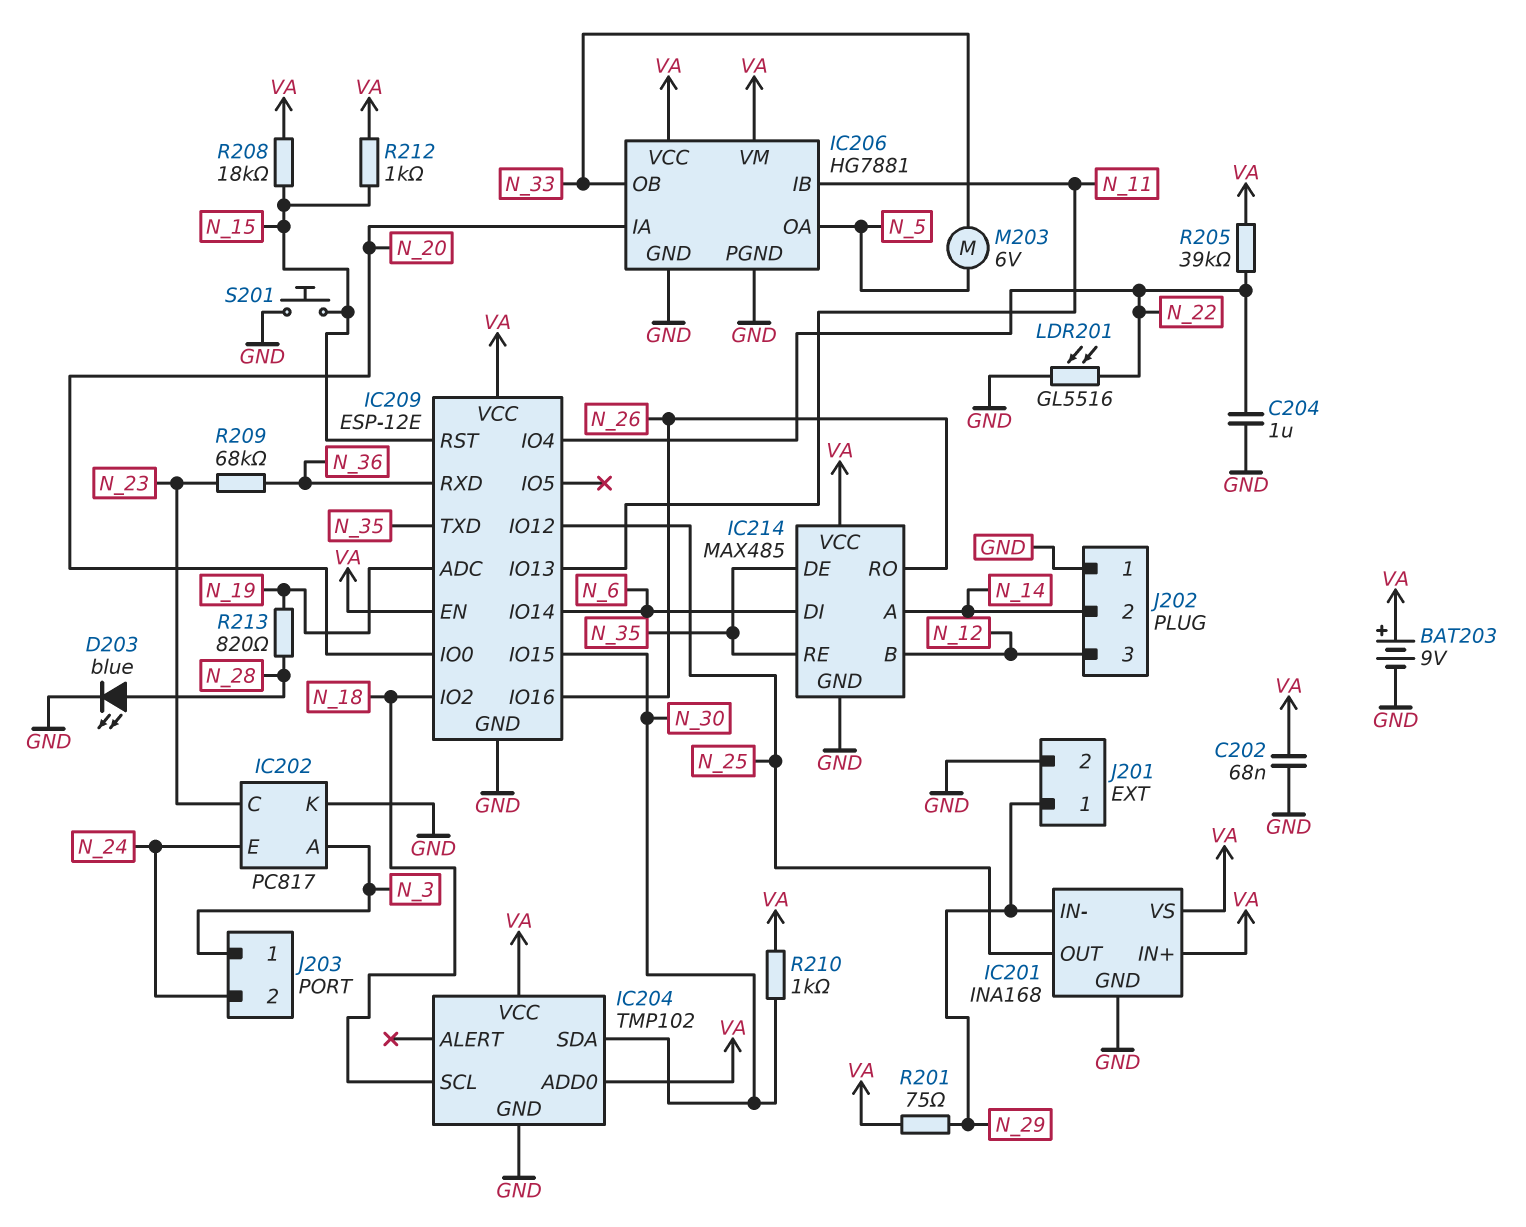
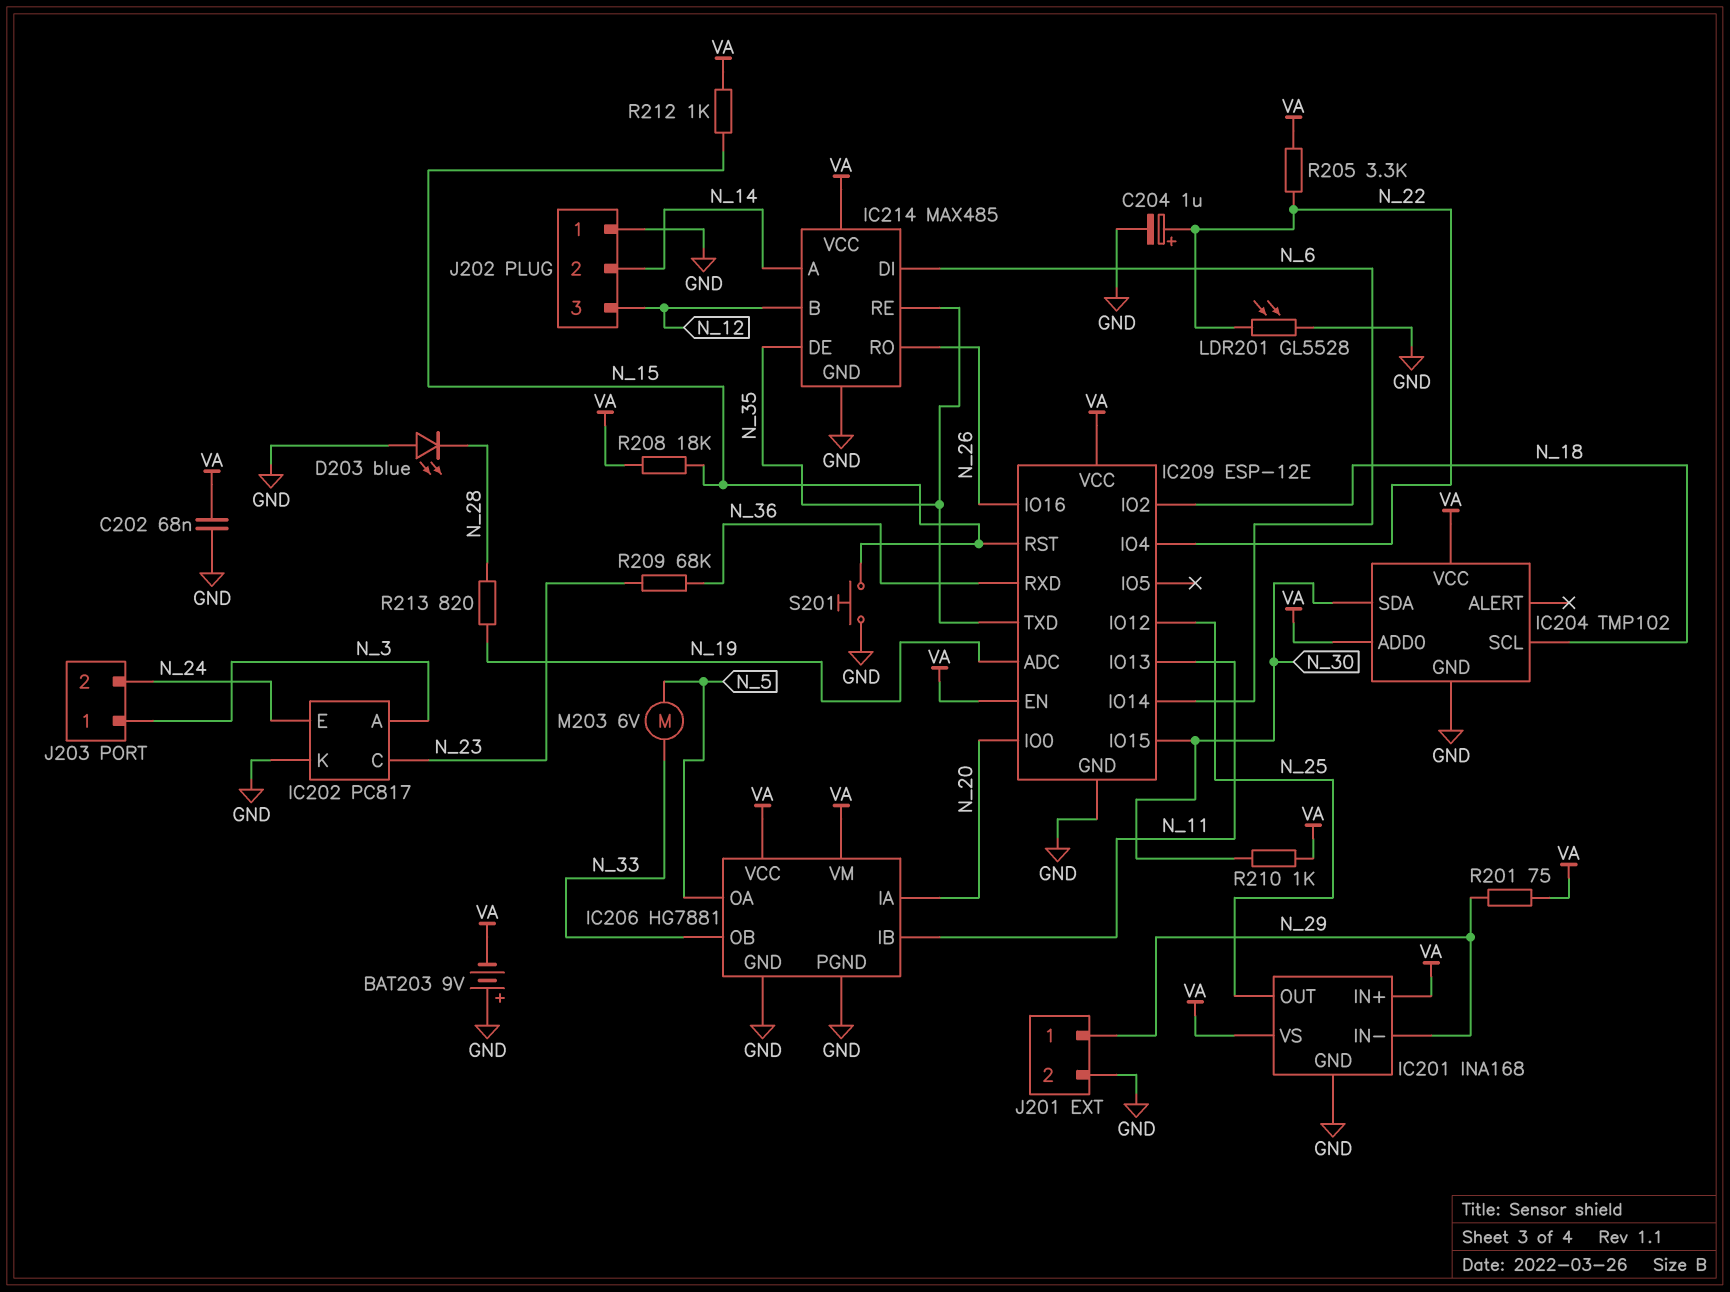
BAT203: 9V (plus VA, minus GND) -> 9V (plus GND, minus VA)
C204: 1uF (GND, N_22) -> 1uF (plus N_22, minus GND)
D203: LED blue (A N_28, K GND) -> LED blue (A GND, K N_28)
LDR201: GL5516 (GND, N_22) -> GL5528 (GND, N_22)
R205: 39k (N_22, VA) -> 3.3k (N_22, VA)

